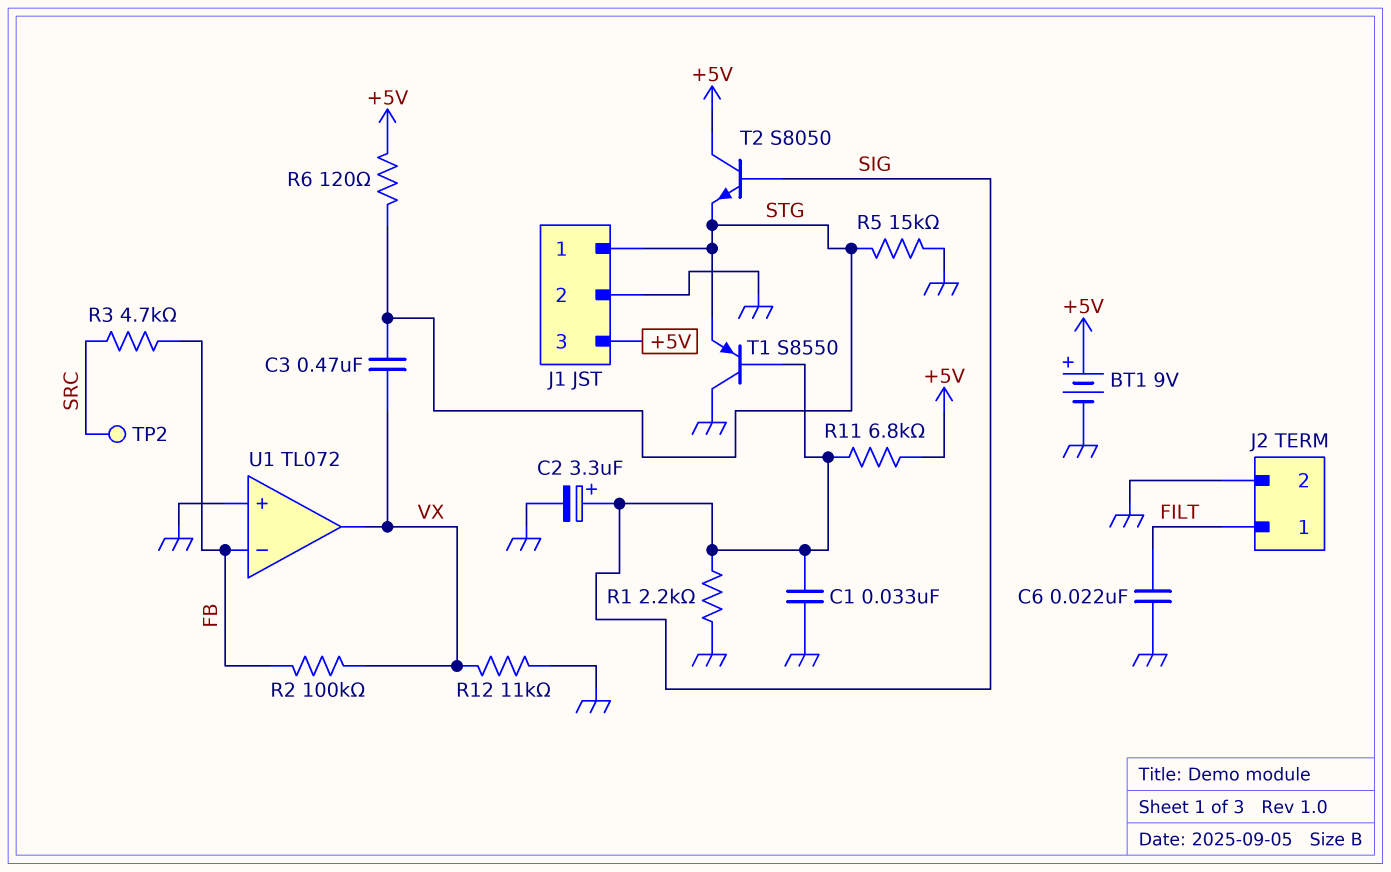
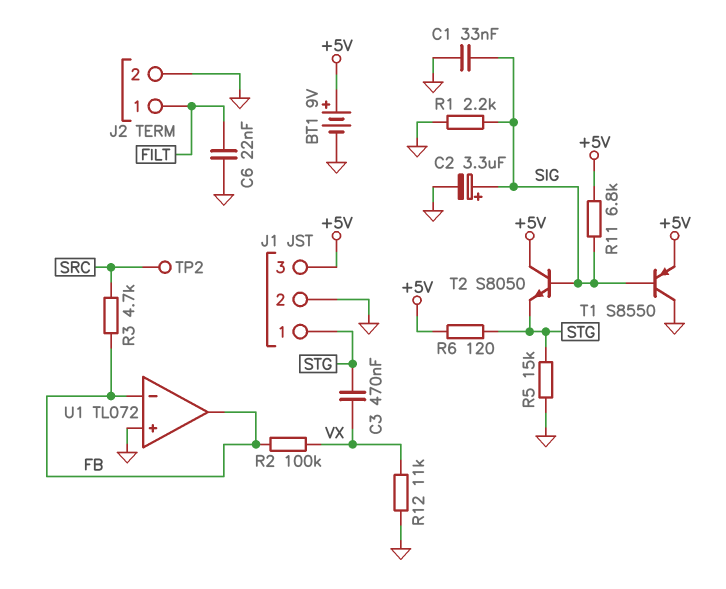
T1: PNP S8550 (B SIG, C GND, E STG) -> PNP S8550 (B SIG, C GND, E +5V)
U1 pin out: VX -> FB

